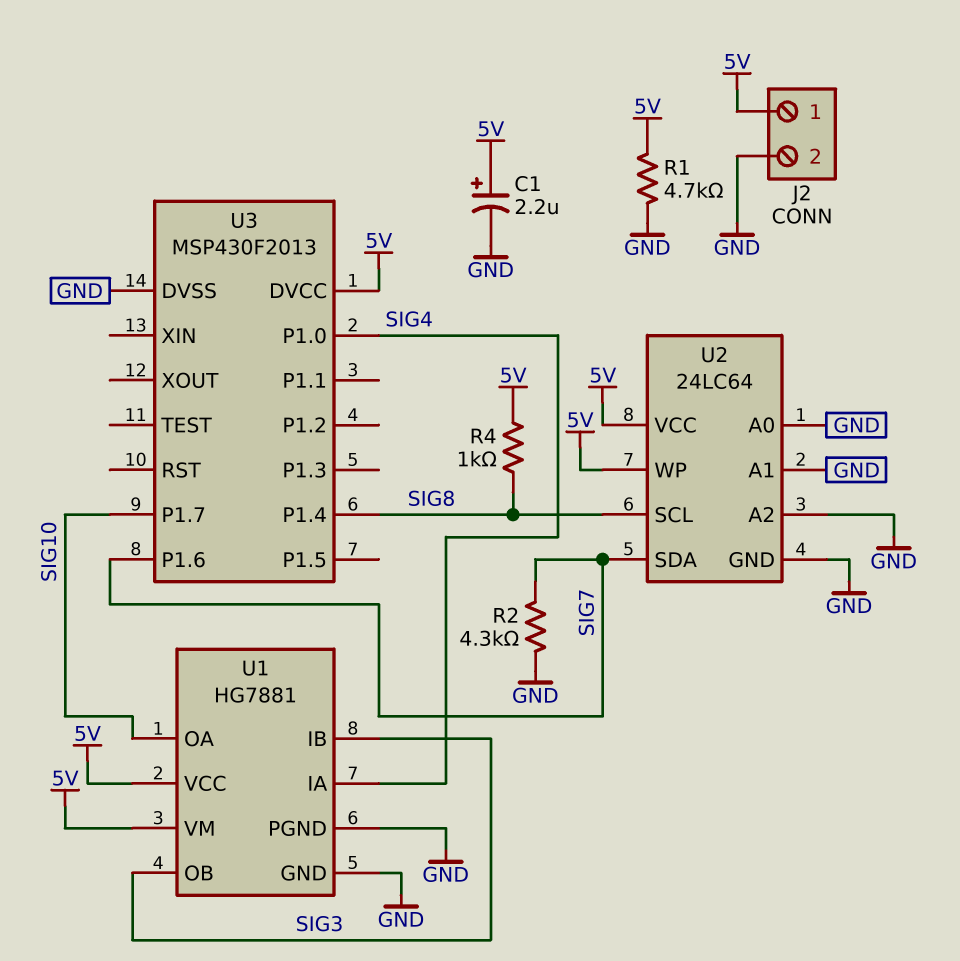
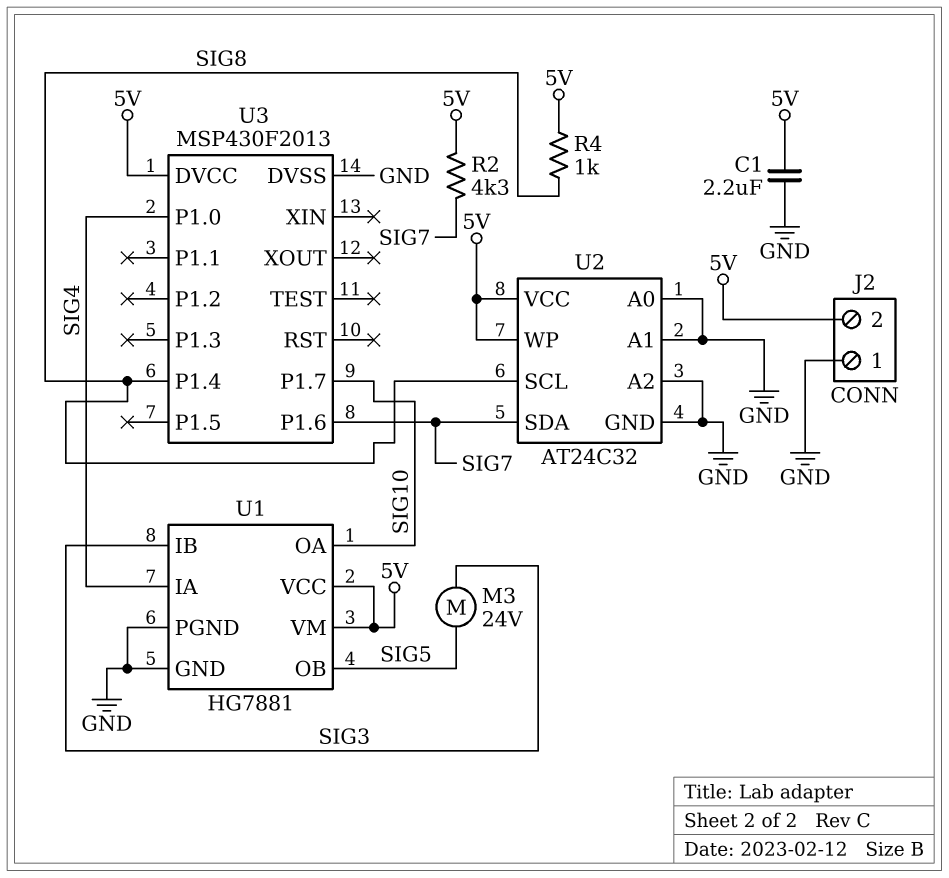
C1: 2.2uF (plus 5V, minus GND) -> 2.2uF (5V, GND)
J2 pin 1: 5V -> GND
J2 pin 2: GND -> 5V
M3: none -> motor 24V (SIG3, SIG5)
R1: 4.7k (5V, GND) -> none
R2: 4.3k (GND, SIG7) -> 4.3k (5V, SIG7)
U1 pin OB: SIG3 -> SIG5
U2: 24LC64 -> AT24C32

